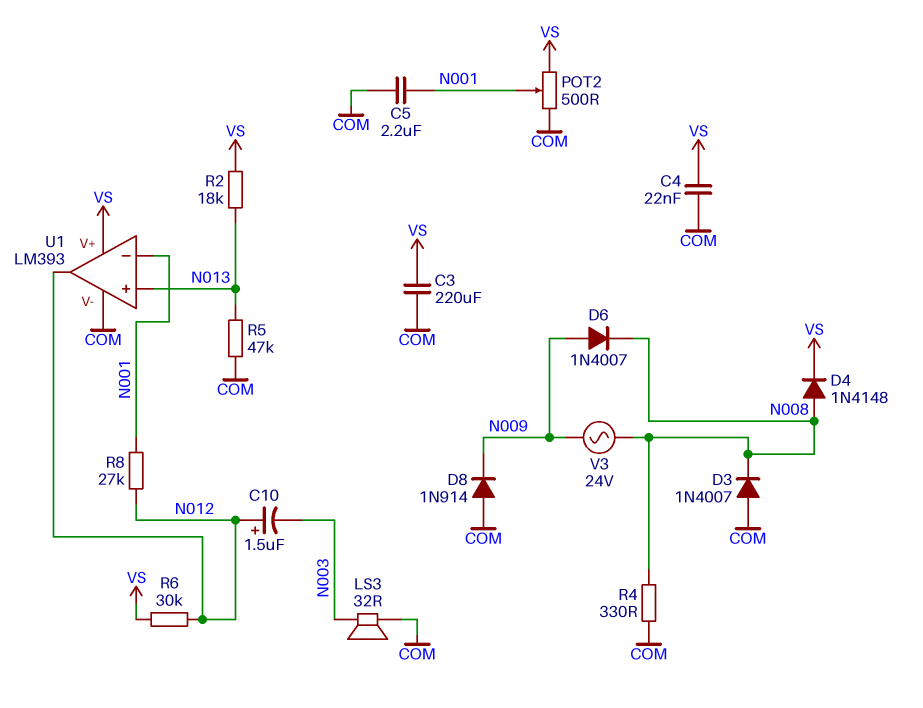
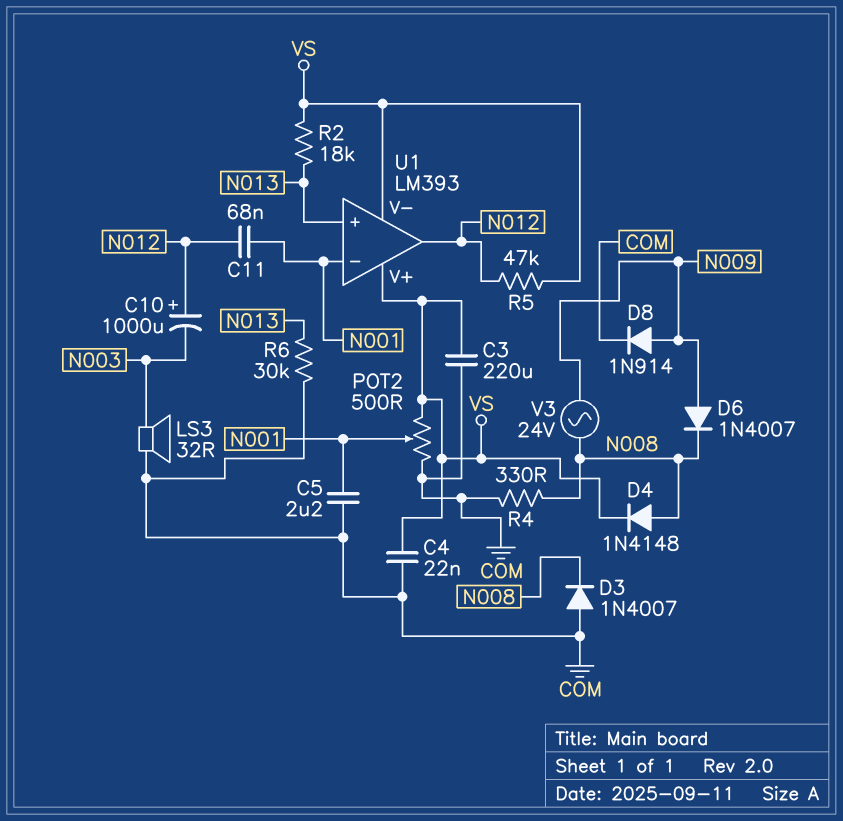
C10: 1.5uF (plus N012, minus N003) -> 1000uF (plus N012, minus N003)
C11: none -> 68nF (N001, N012)
D8: diode 1N914 (A COM, K N009) -> diode 1N914 (A N009, K COM)
R5: 47k (COM, N013) -> 47k (N012, VS)
R6: 30k (N012, VS) -> 30k (COM, N013)
R8: 27k (N001, N012) -> none
U1 pin V-: COM -> VS

